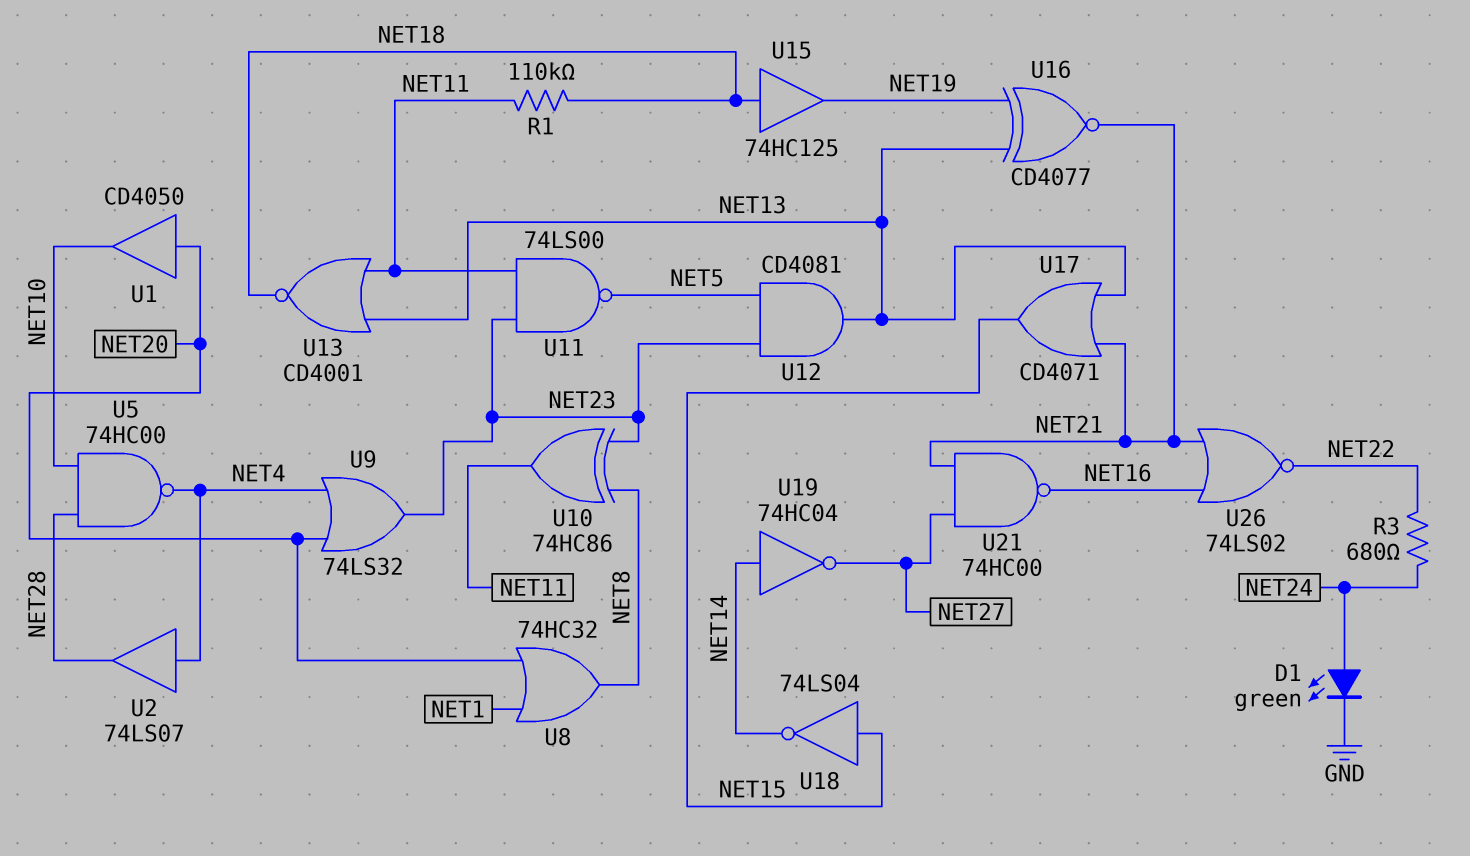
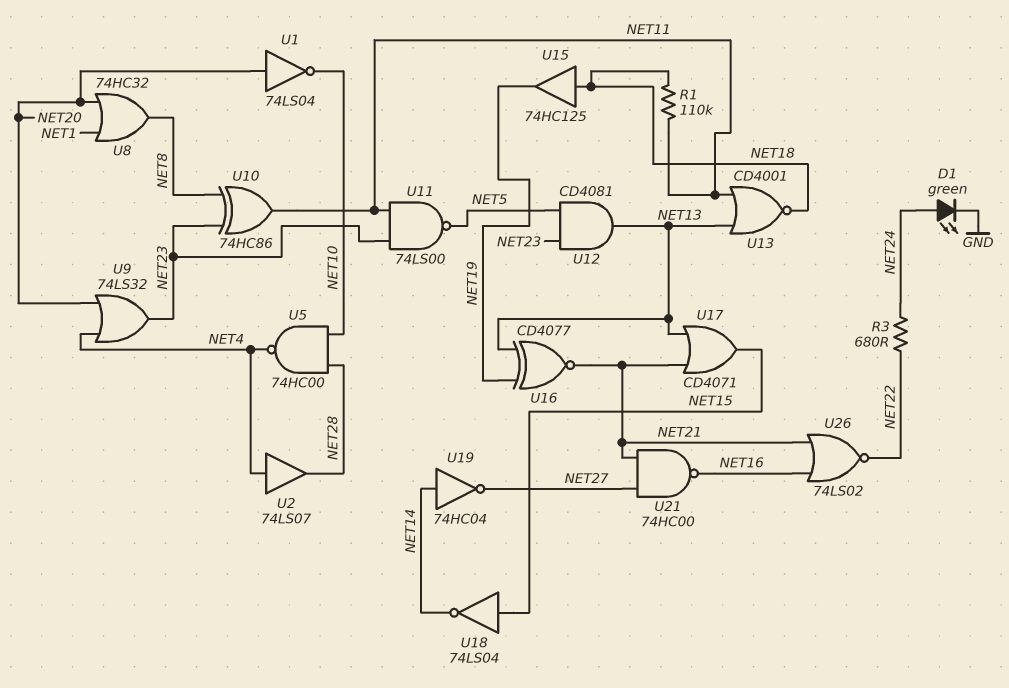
U1: buffer CD4050 (in NET20, out NET10) -> NOT 74LS04 (in NET20, out NET10)

